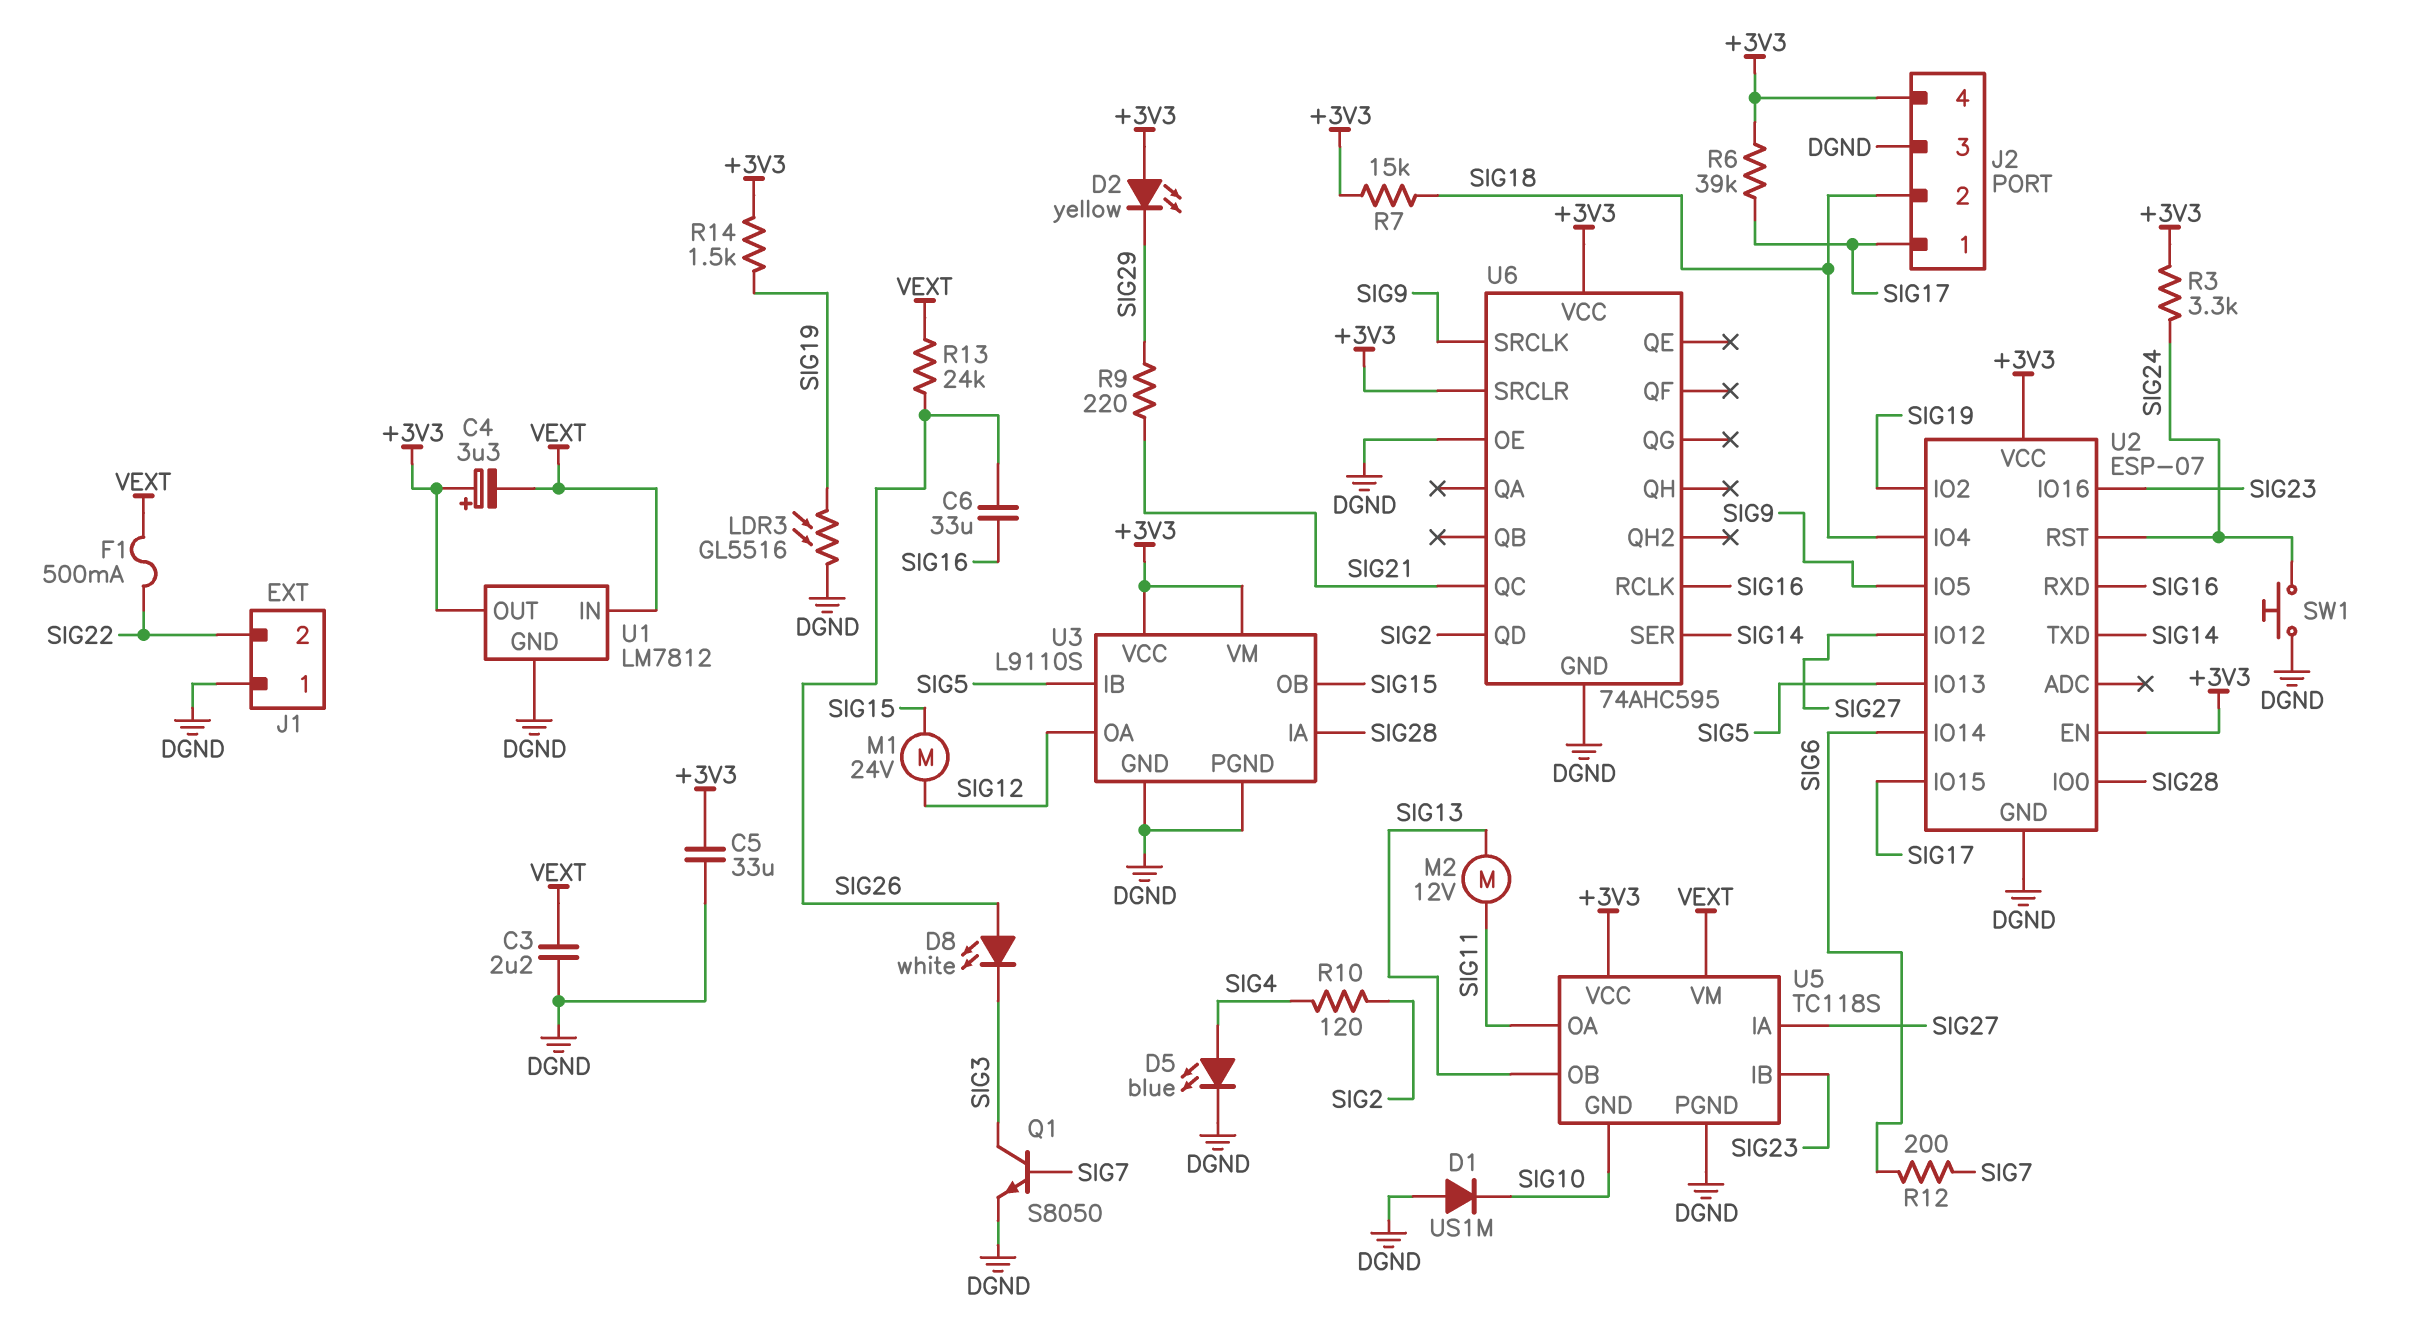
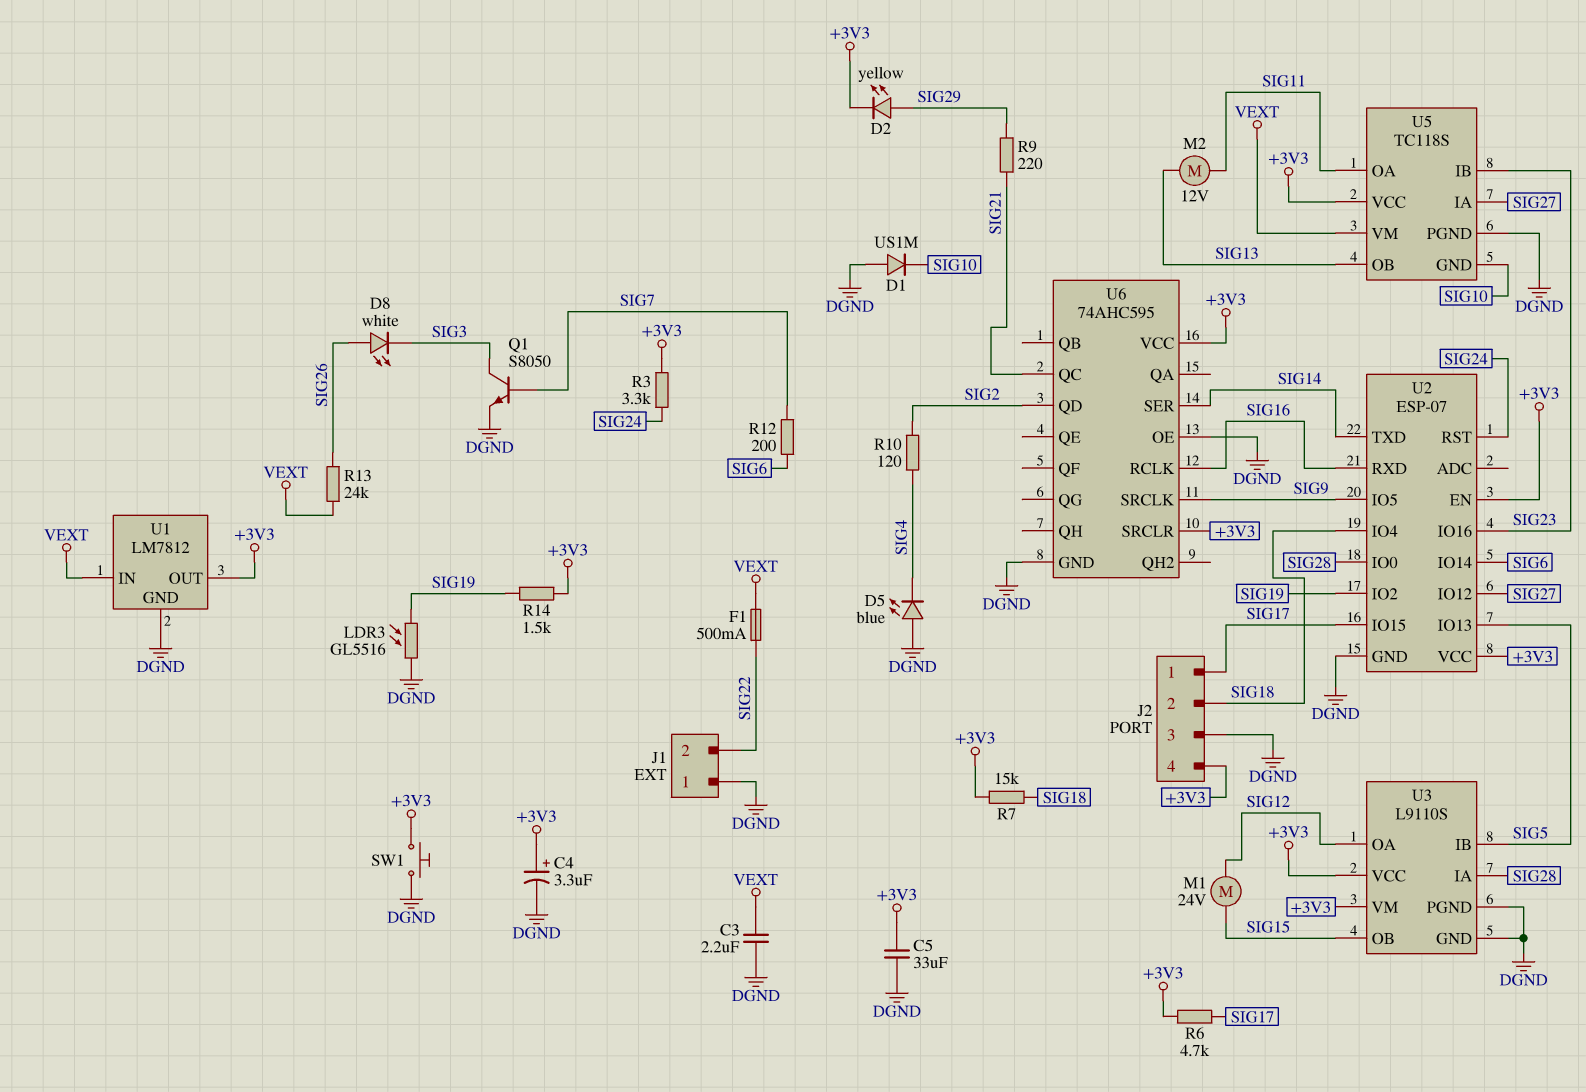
C4: 3.3uF (plus +3V3, minus VEXT) -> 3.3uF (plus +3V3, minus DGND)
C6: 33uF (SIG16, SIG26) -> none
D2: LED yellow (A +3V3, K SIG29) -> LED yellow (A SIG29, K +3V3)
D5: LED blue (A SIG4, K DGND) -> LED blue (A DGND, K SIG4)
R6: 39k (+3V3, SIG17) -> 4.7k (+3V3, SIG17)
SW1: button (DGND, SIG24) -> button (+3V3, DGND)

